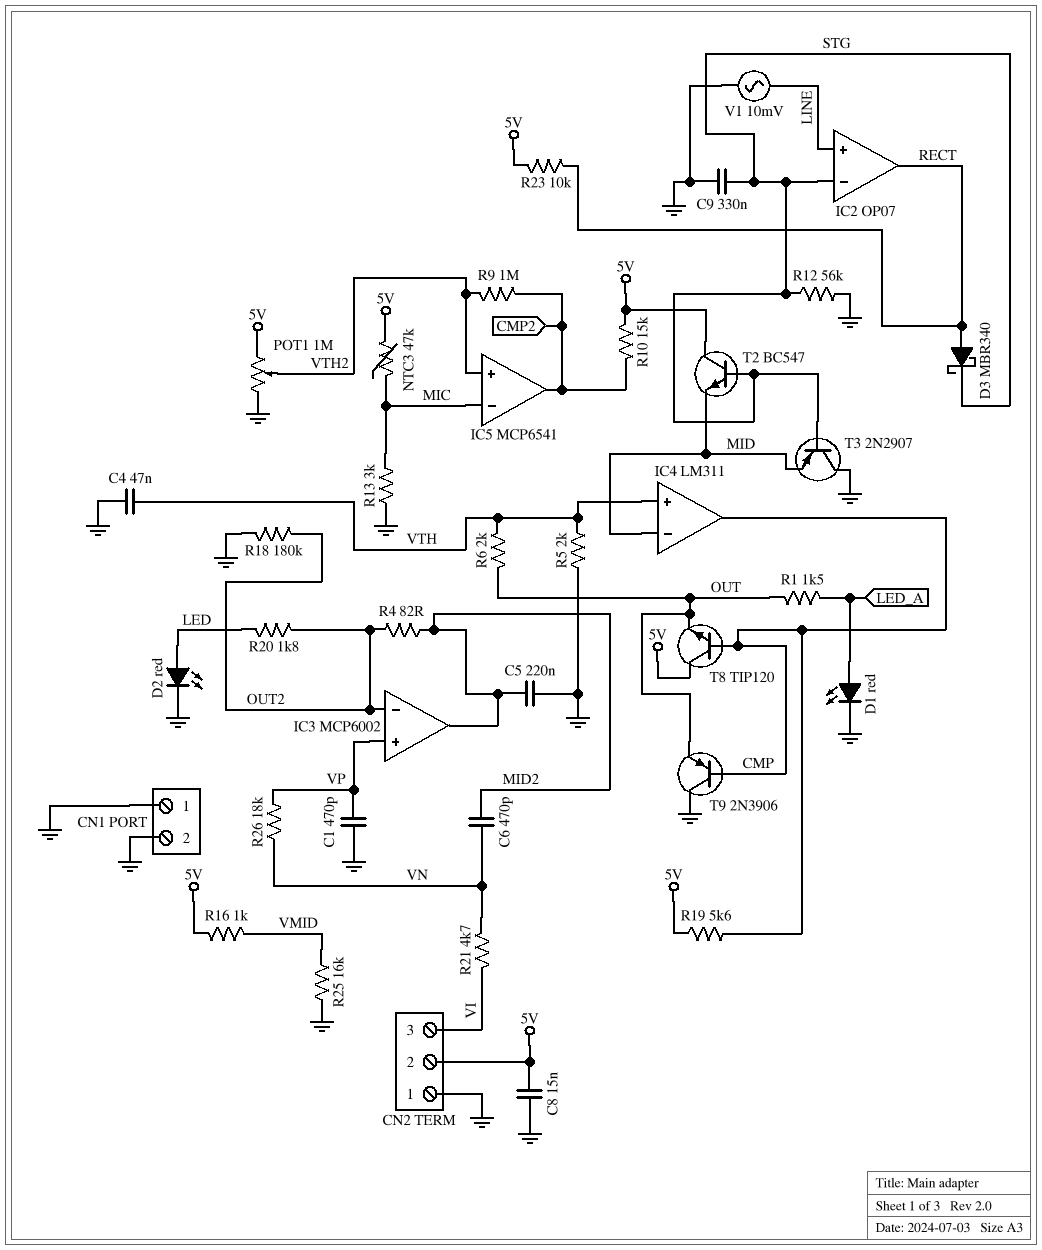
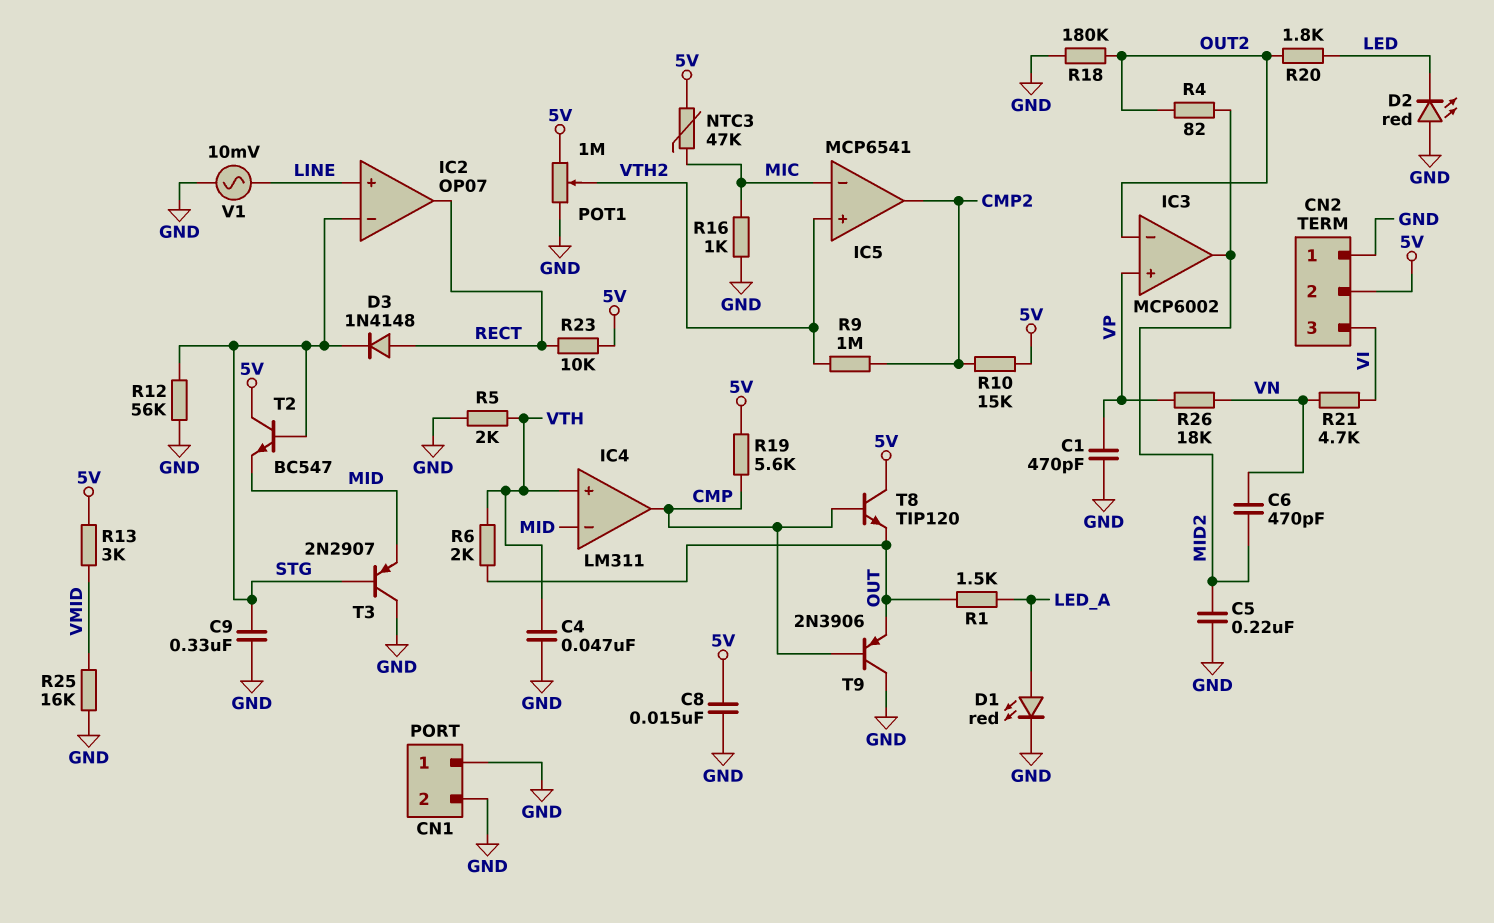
D2: LED red (A LED, K GND) -> LED red (A GND, K LED)
D3: schottky MBR340 (A RECT, K STG) -> diode 1N4148 (A RECT, K STG)
R13: 3k (GND, MIC) -> 3k (5V, VMID)
R16: 1k (5V, VMID) -> 1k (GND, MIC)

